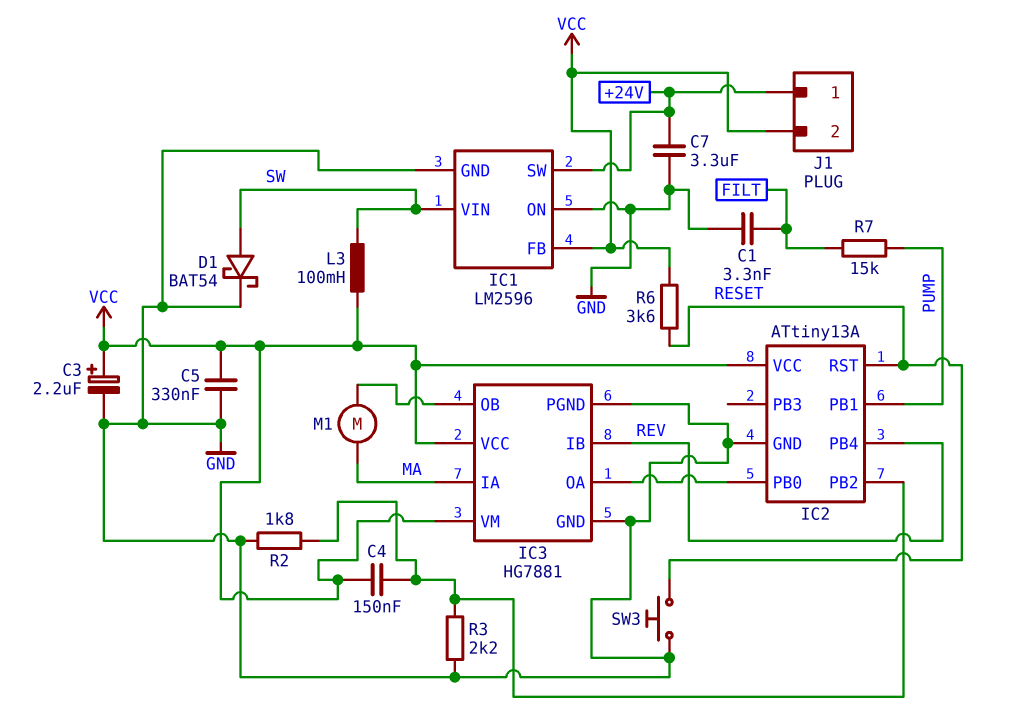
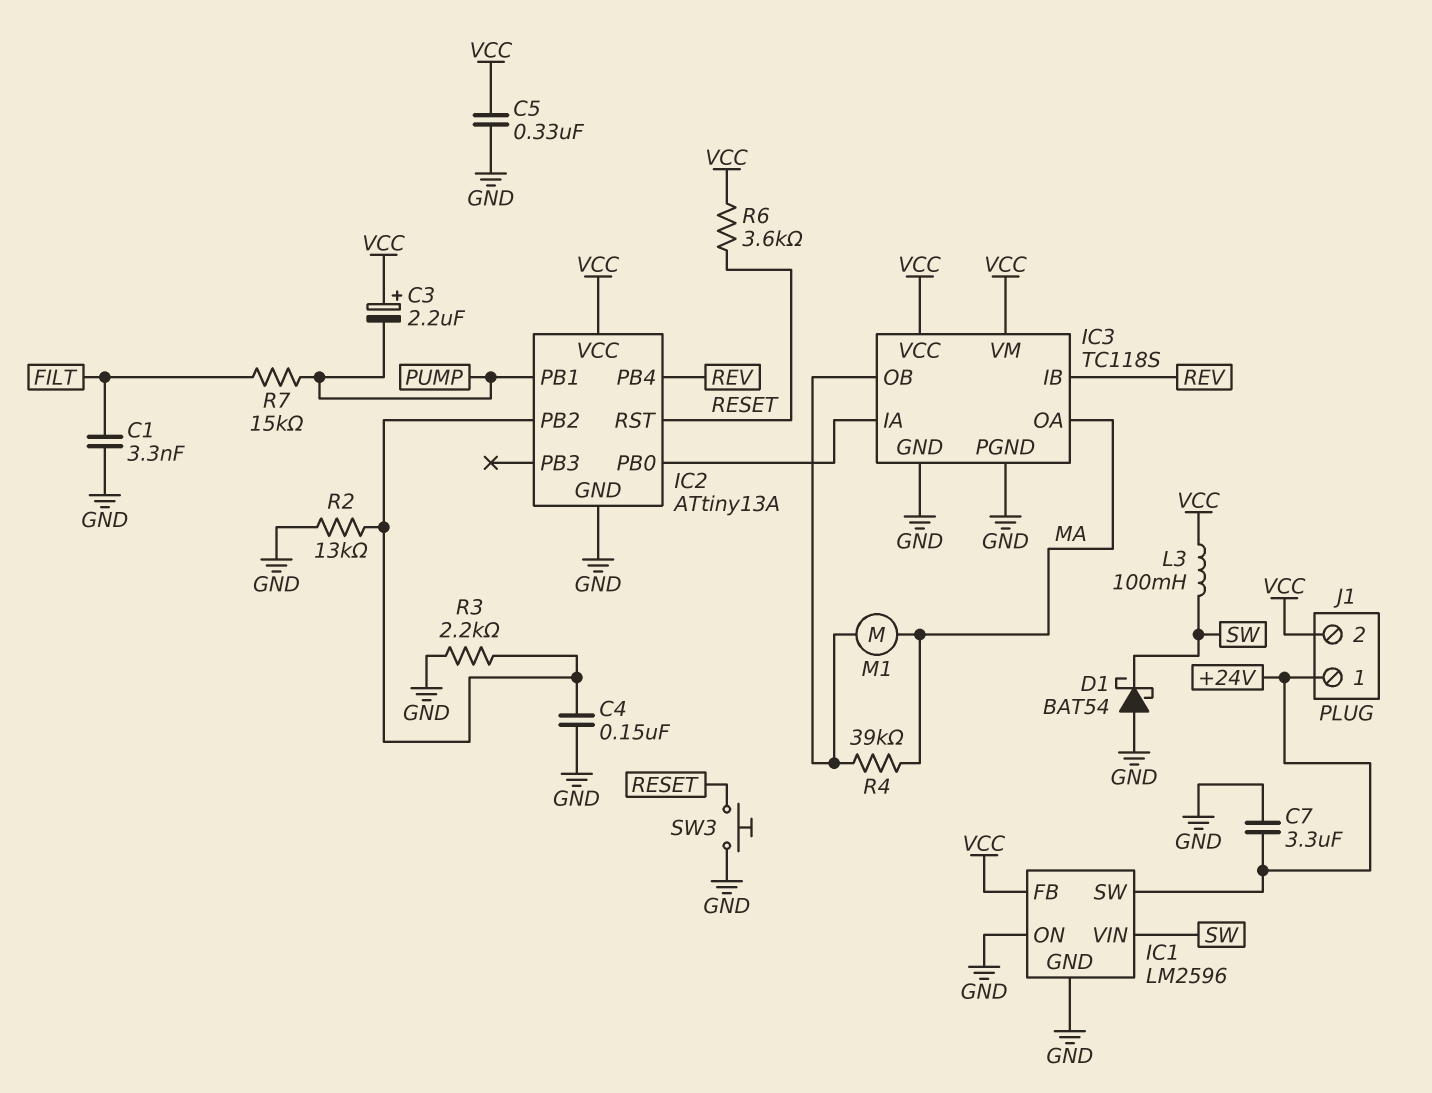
C3: 2.2uF (plus VCC, minus GND) -> 2.2uF (plus VCC, minus PUMP)
C4: 150nF (IC2/PB2, VCC) -> 150nF (GND, IC2/PB2)
D1: schottky BAT54 (A SW, K GND) -> schottky BAT54 (A GND, K SW)
IC3: HG7881 -> TC118S
IC3 pin IA: MA -> IC2/PB0
IC3 pin OA: IC2/PB0 -> MA
R2: 1.8k (GND, IC2/PB2) -> 13k (GND, IC2/PB2)
R4: none -> 39k (IC3/OB, MA)

